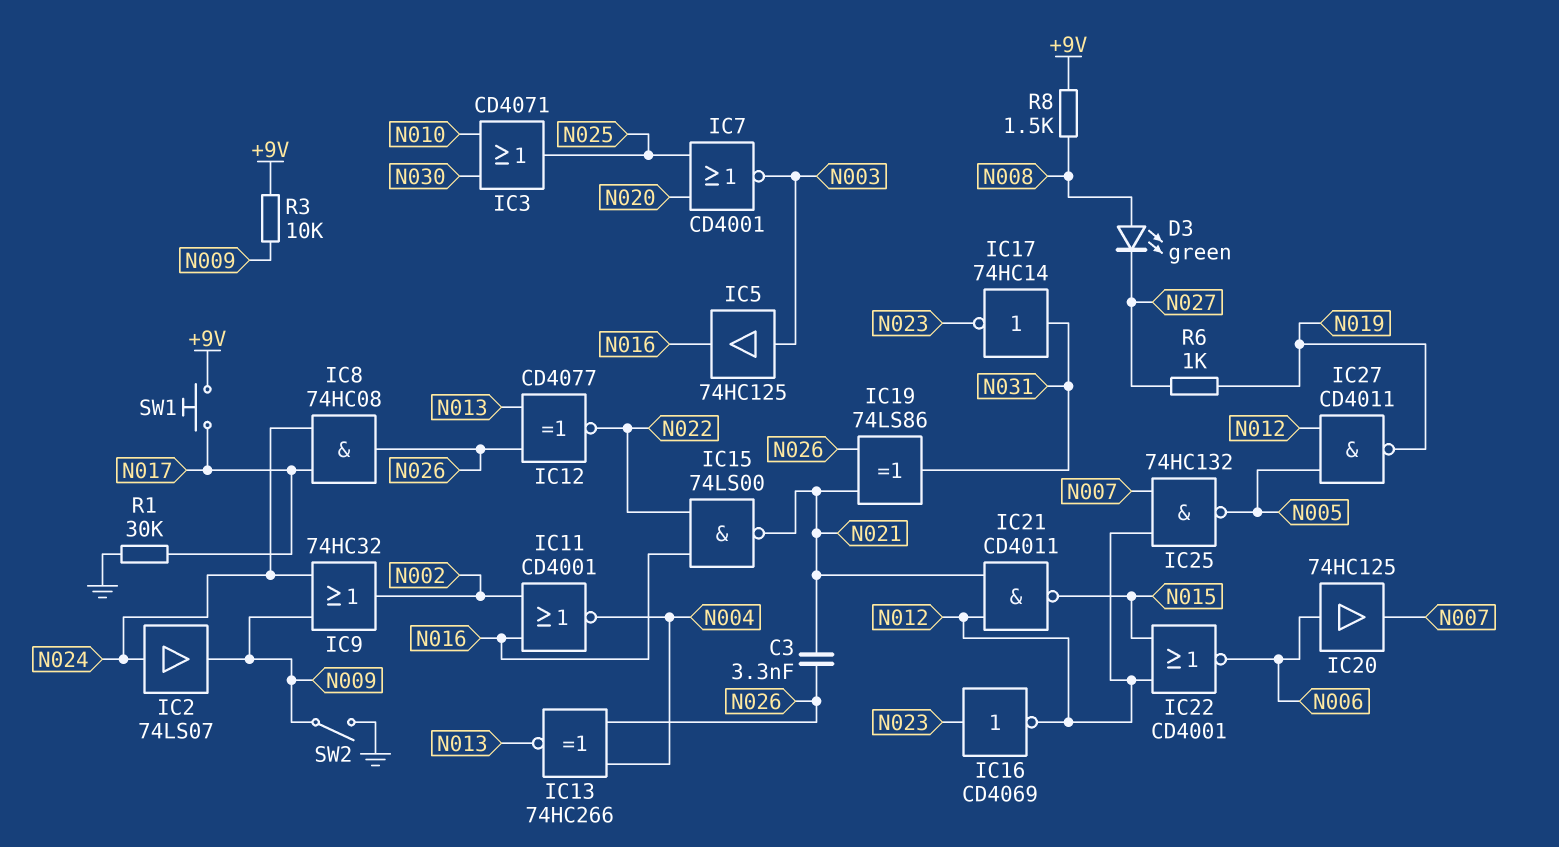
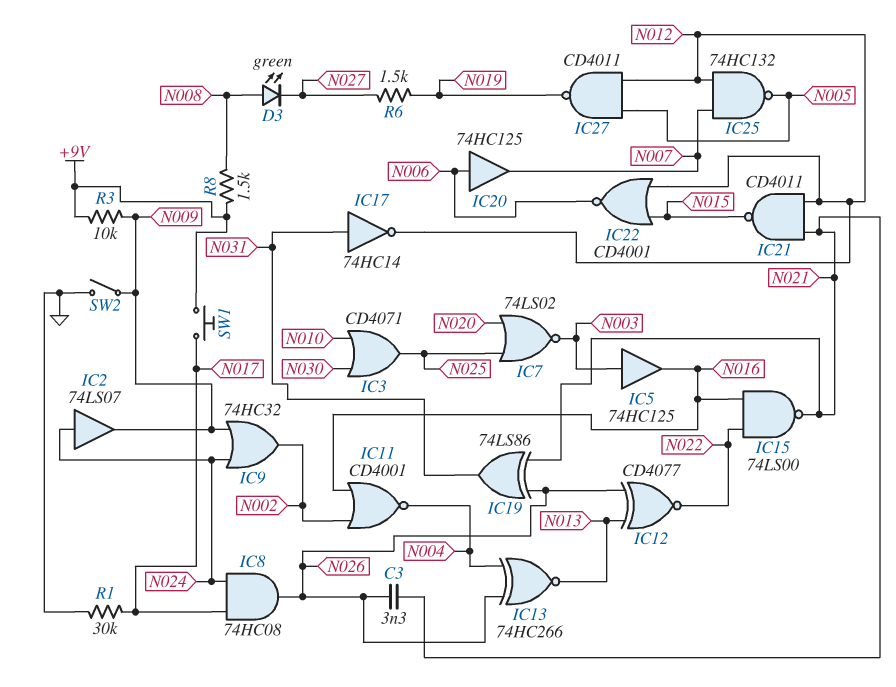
IC7: NOR CD4001 (in N020, in N025, out N003) -> NOR 74LS02 (in N020, in N025, out N003)
IC16: NOT CD4069 (in N023, out N012) -> none
IC17: NOT 74HC14 (in N031, out N023) -> NOT 74HC14 (in N031, out N012)
R6: 1k (N019, N027) -> 1.5k (N019, N027)

